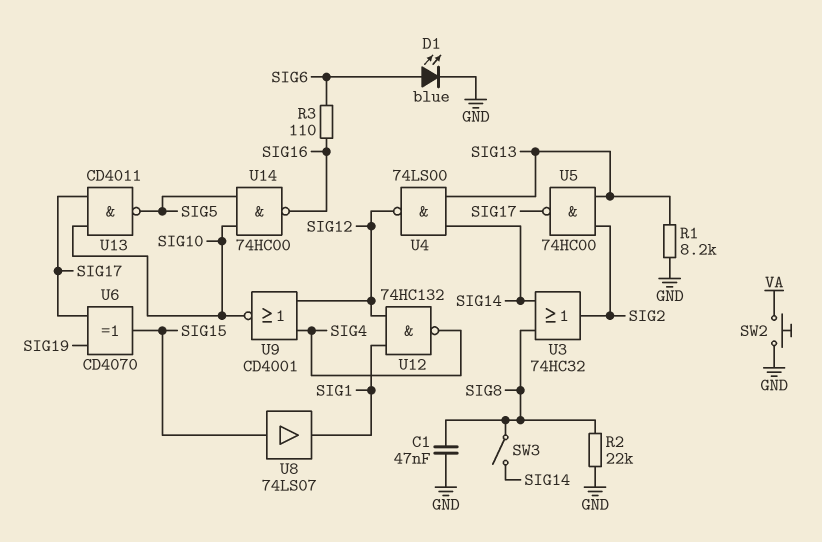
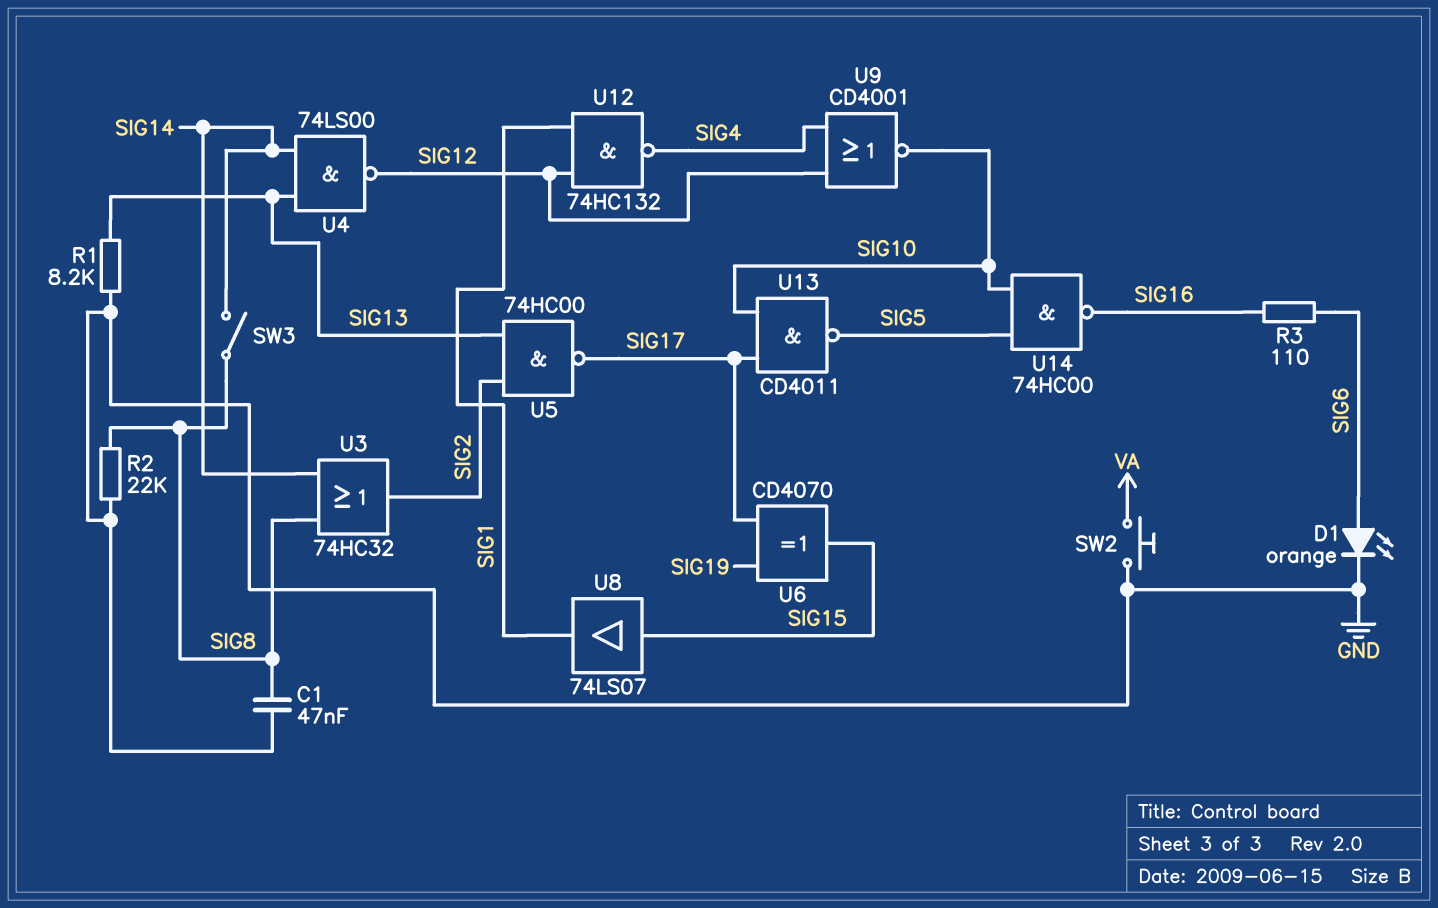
D1: LED blue (A SIG6, K GND) -> LED orange (A SIG6, K GND)

